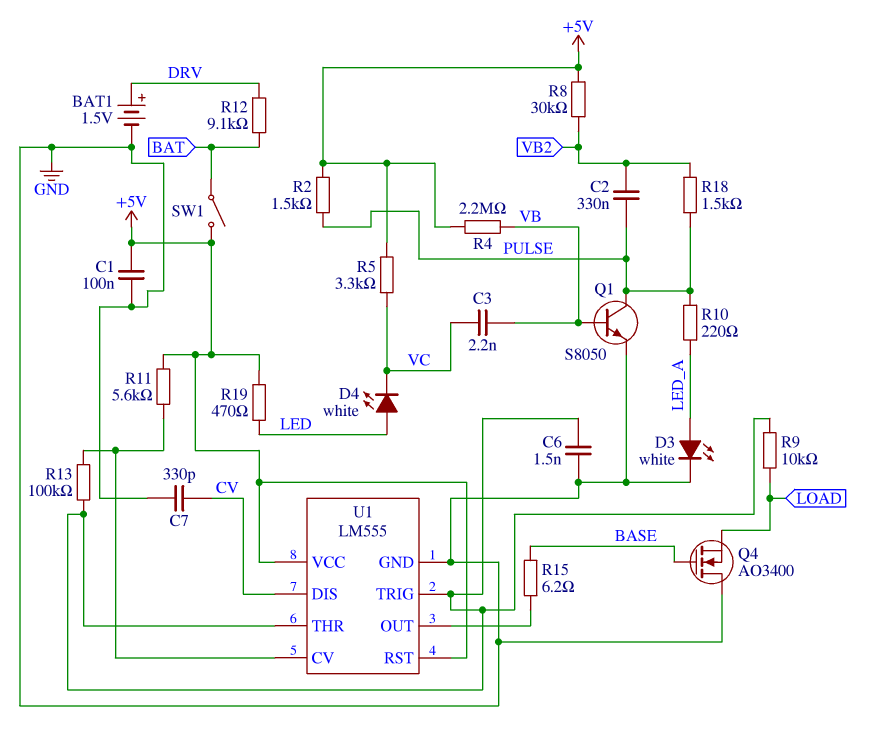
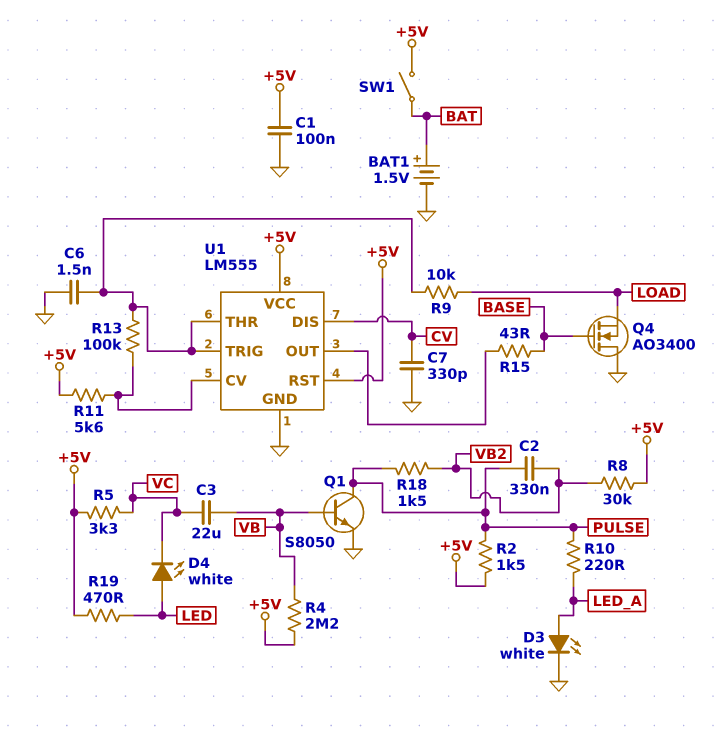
BAT1: 1.5V (plus DRV, minus GND) -> 1.5V (plus BAT, minus GND)
C3: 2.2nF (VB, VC) -> 22uF (VB, VC)
R12: 9.1k (BAT, DRV) -> none
R15: 6.2 (BASE, U1/OUT) -> 43 (BASE, U1/OUT)

